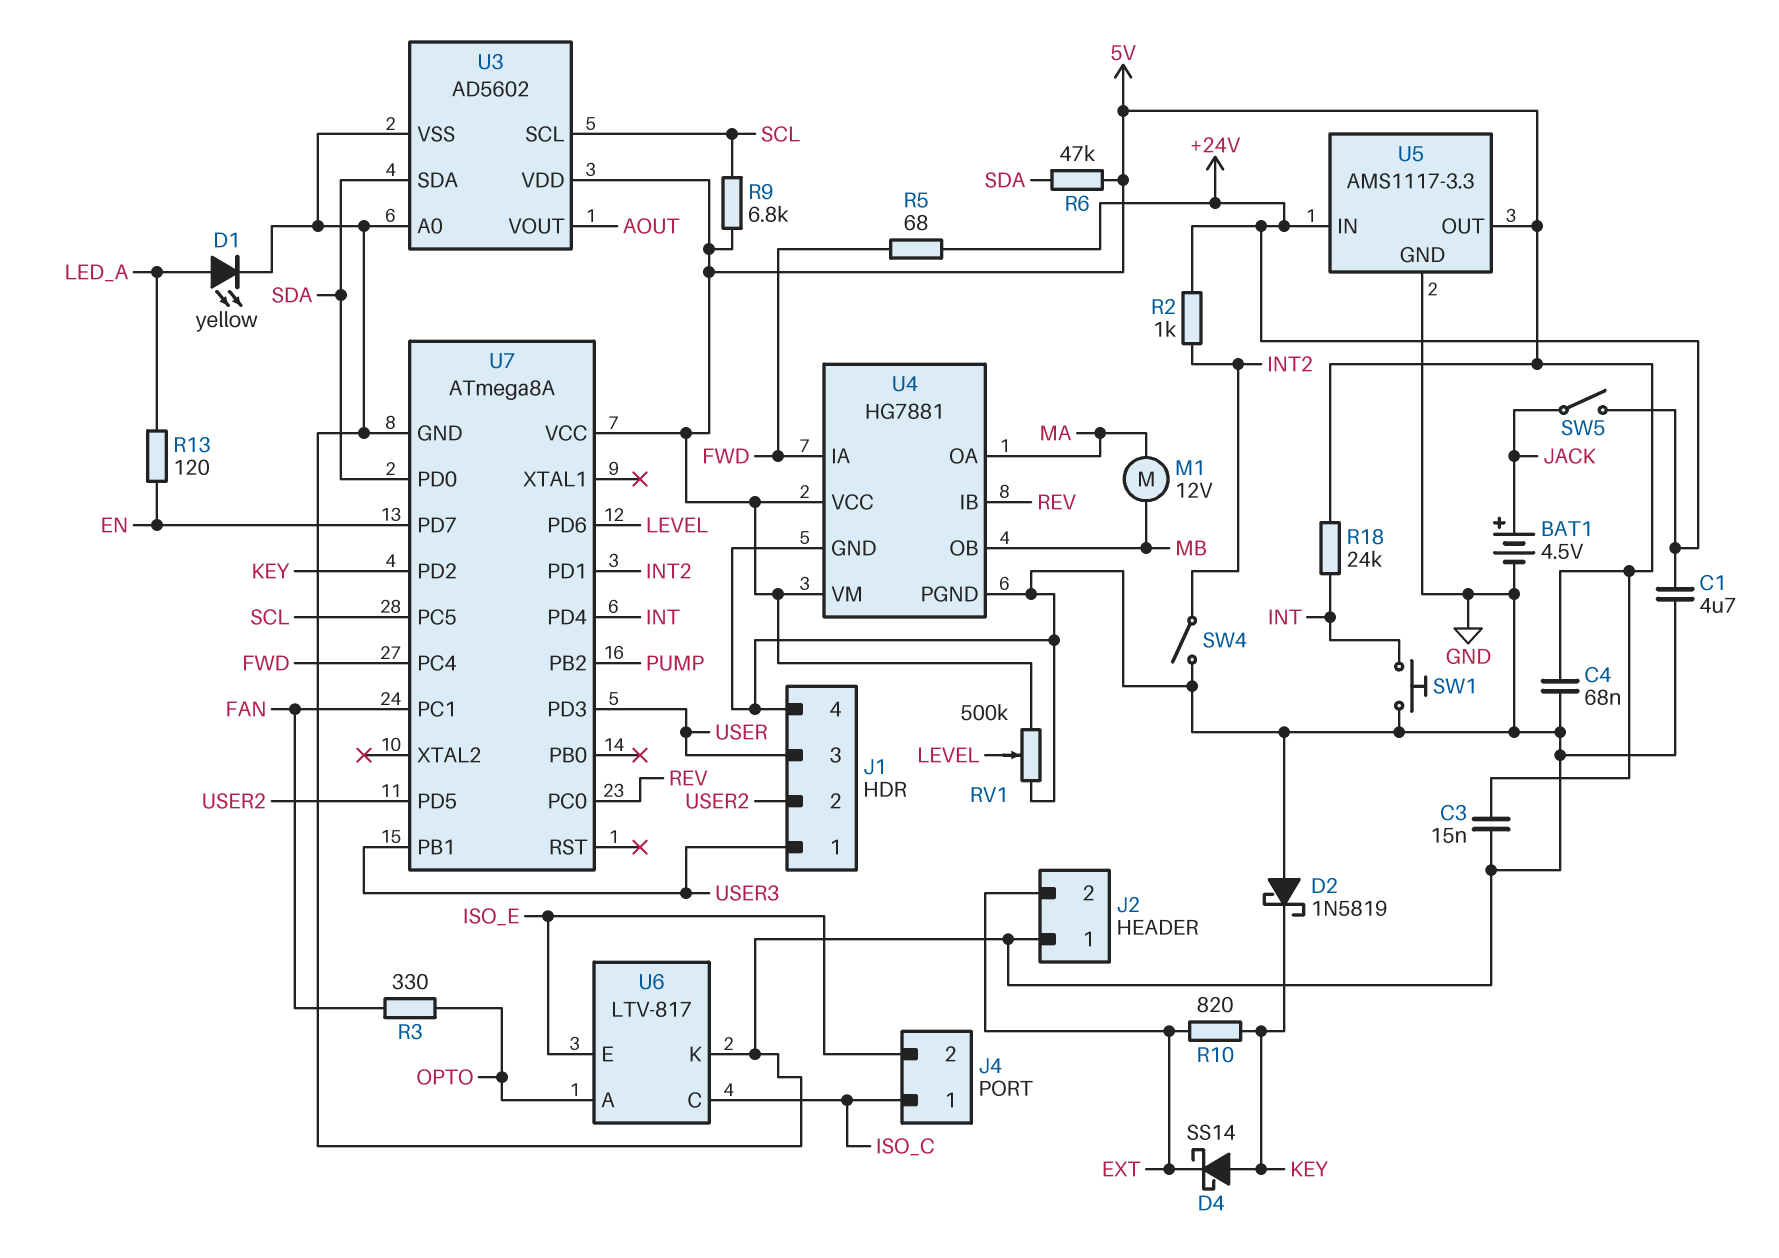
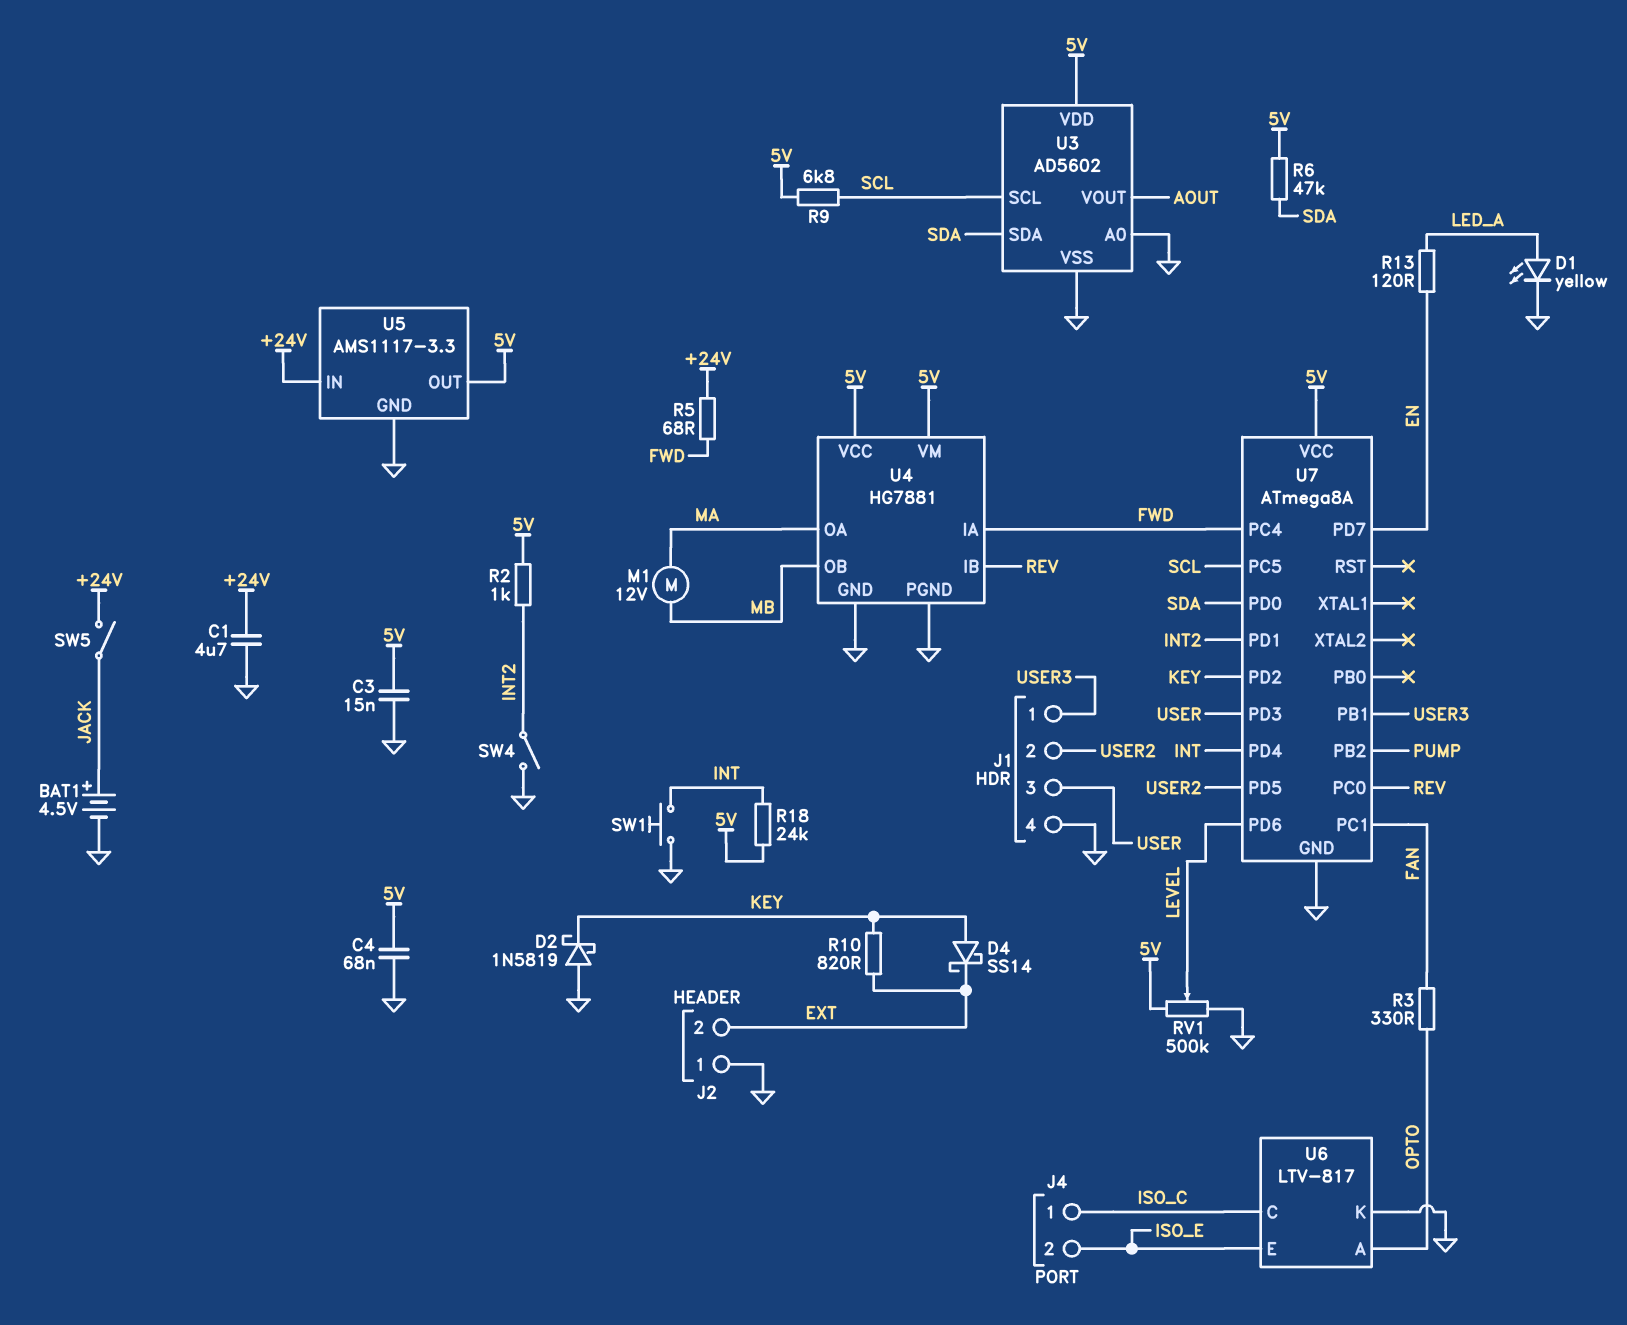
R2: 1k (+24V, INT2) -> 1k (5V, INT2)

